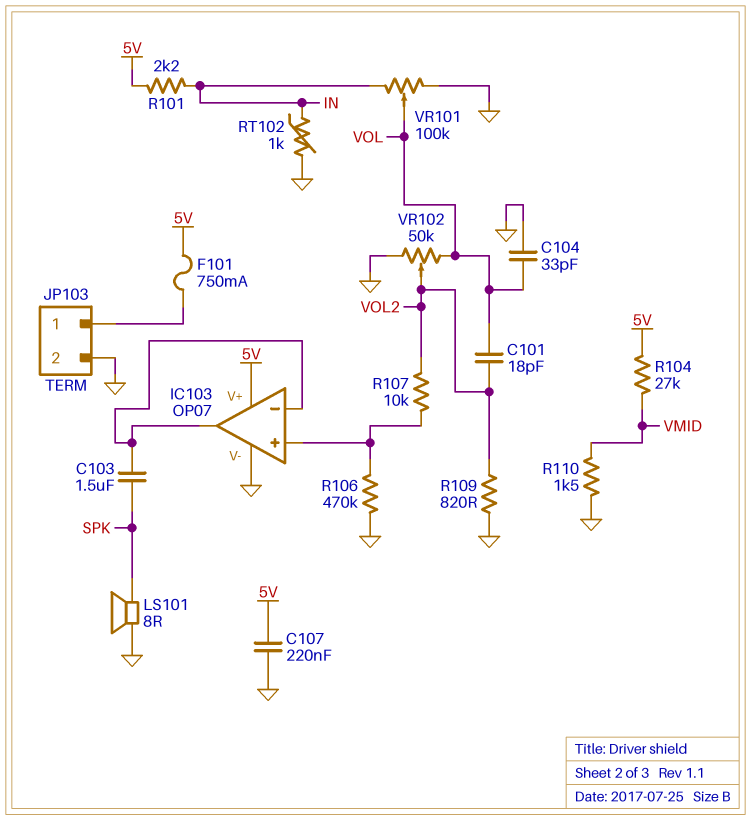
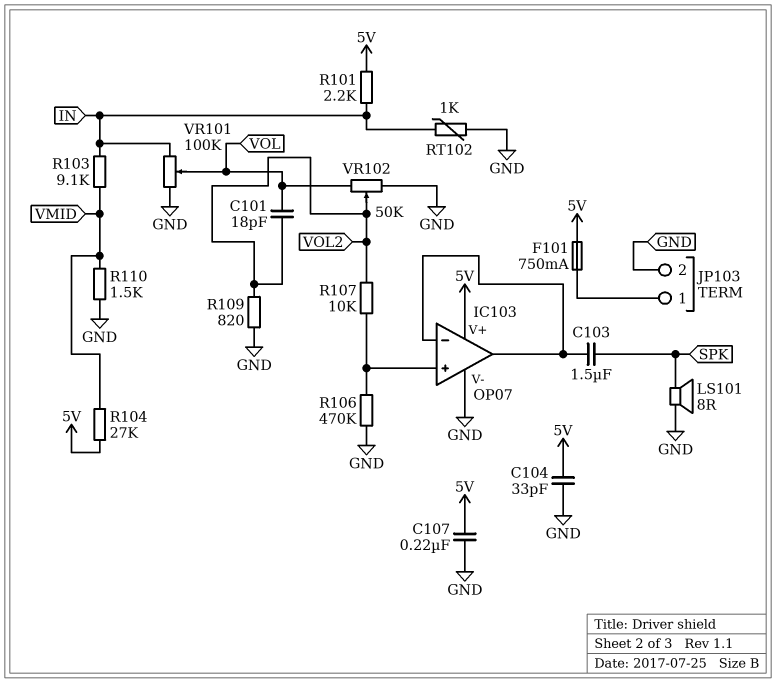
C104: 33pF (GND, VOL) -> 33pF (5V, GND)
R103: none -> 9.1k (IN, VMID)

